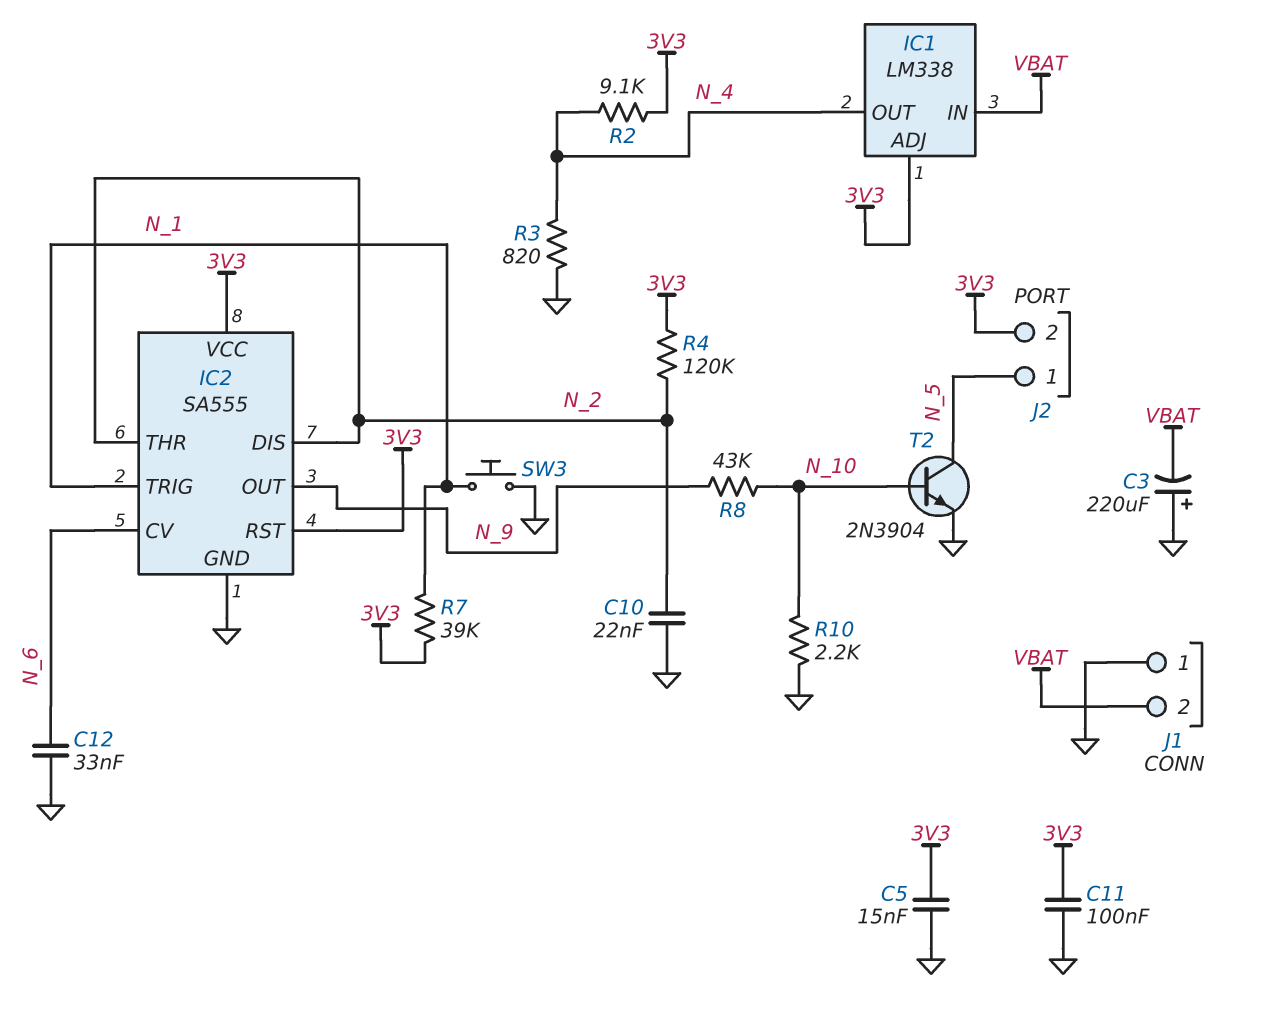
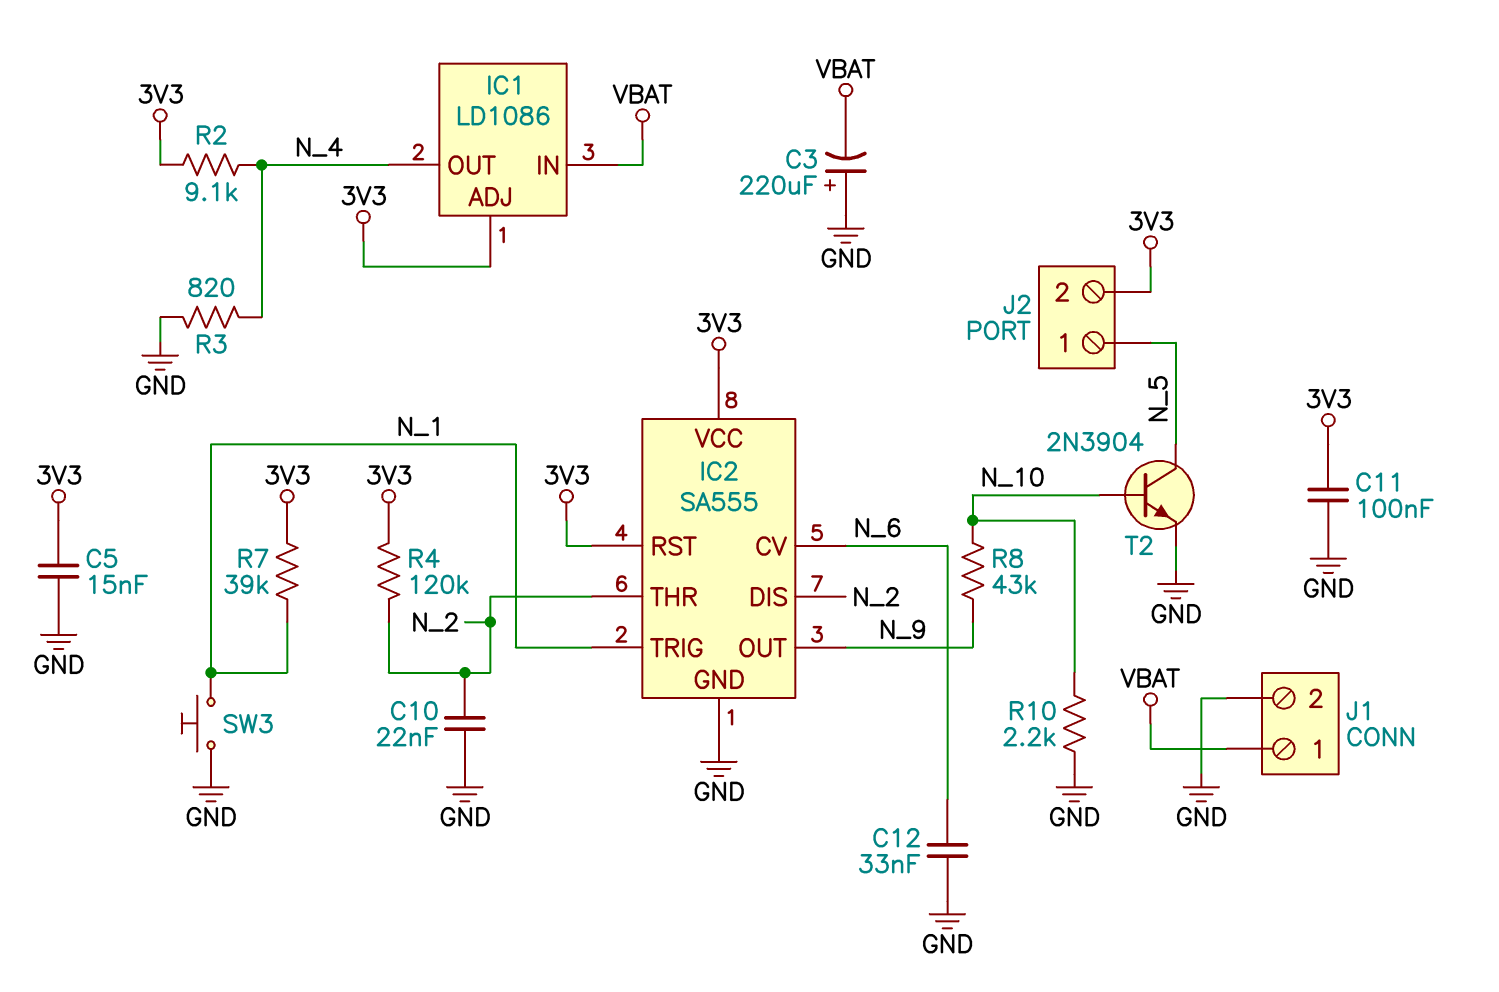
IC1: LM338 -> LD1086
J1 pin 1: GND -> VBAT
J1 pin 2: VBAT -> GND

